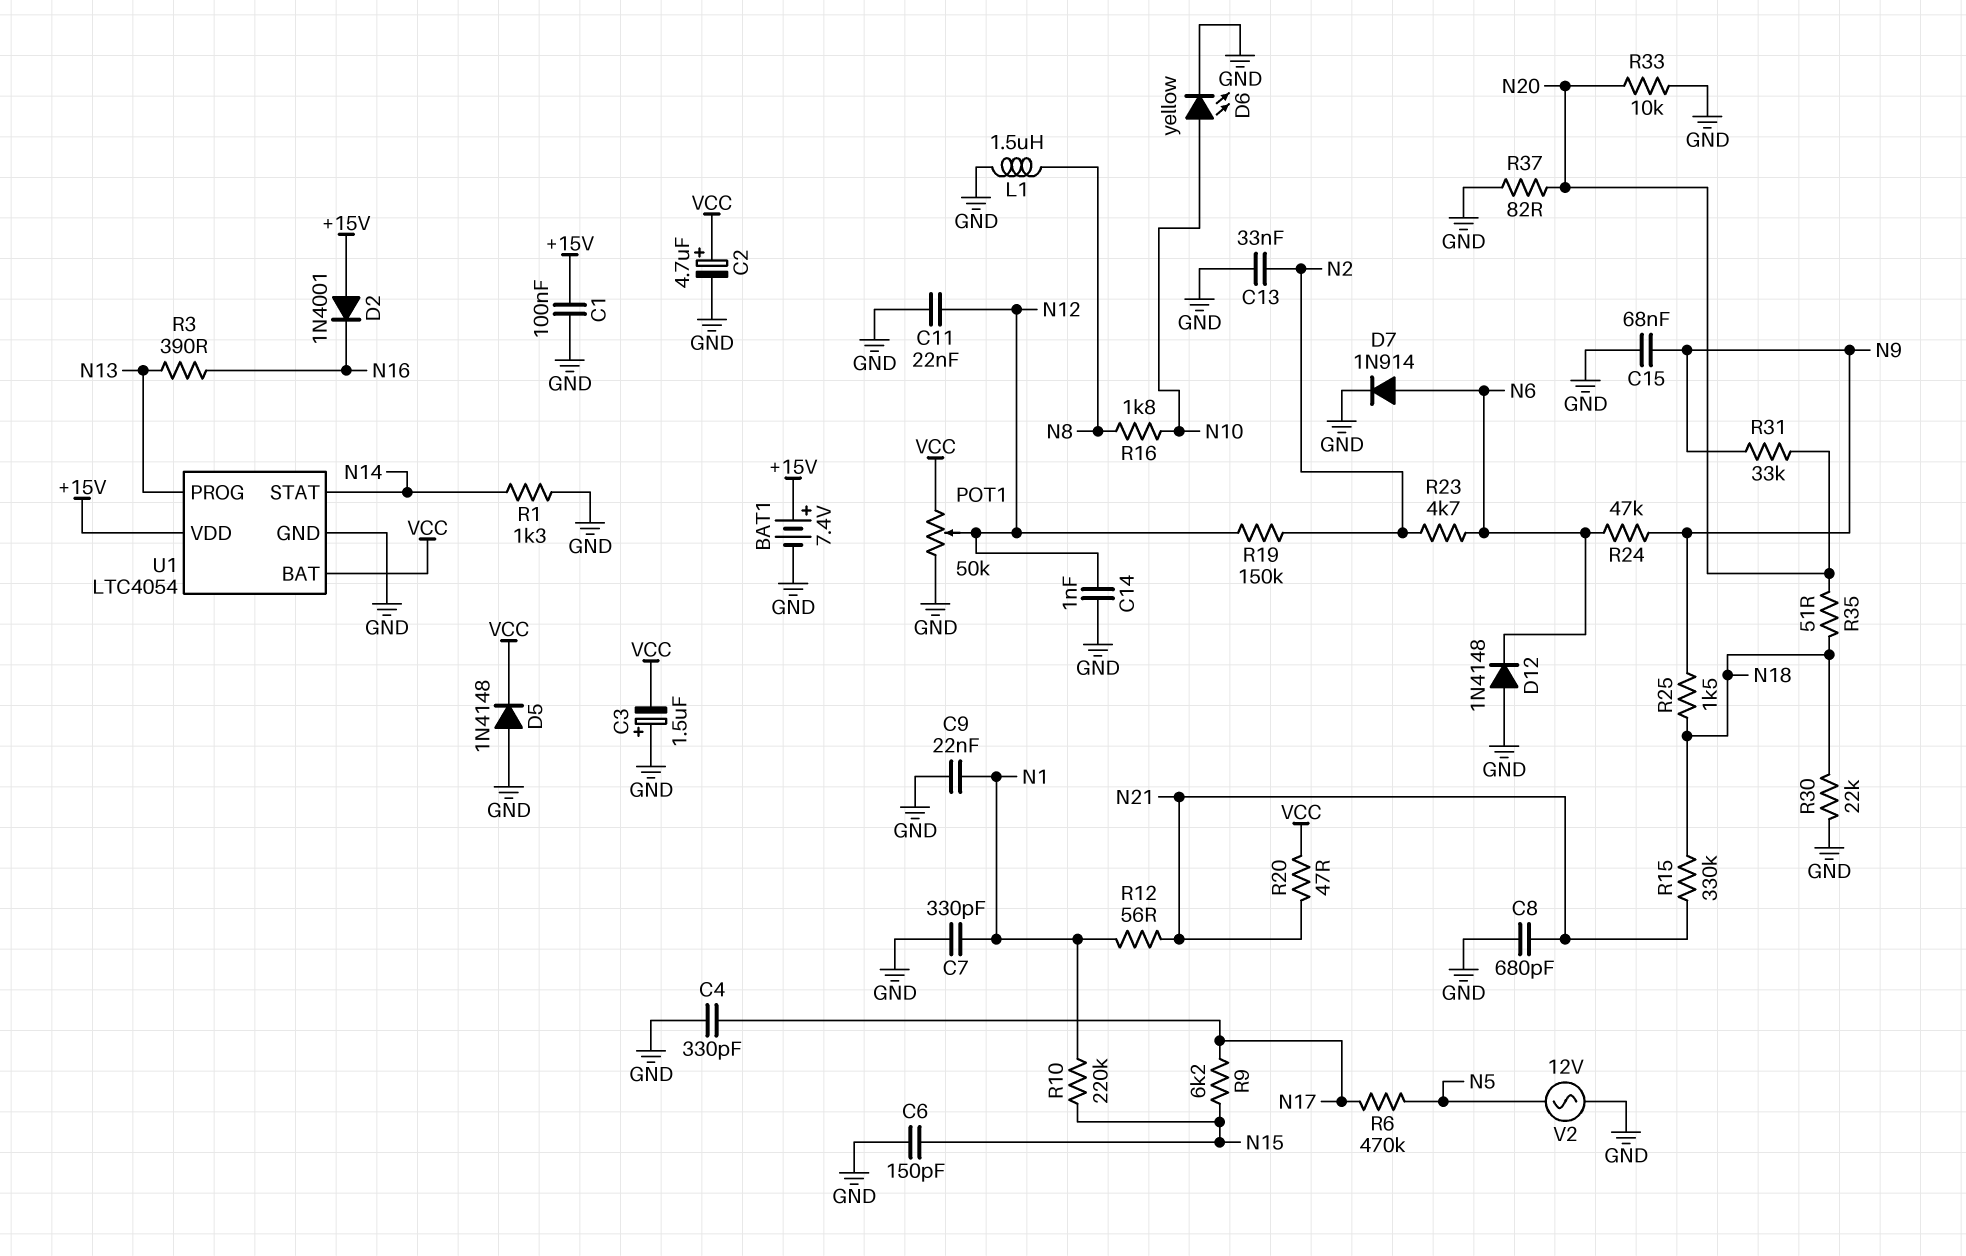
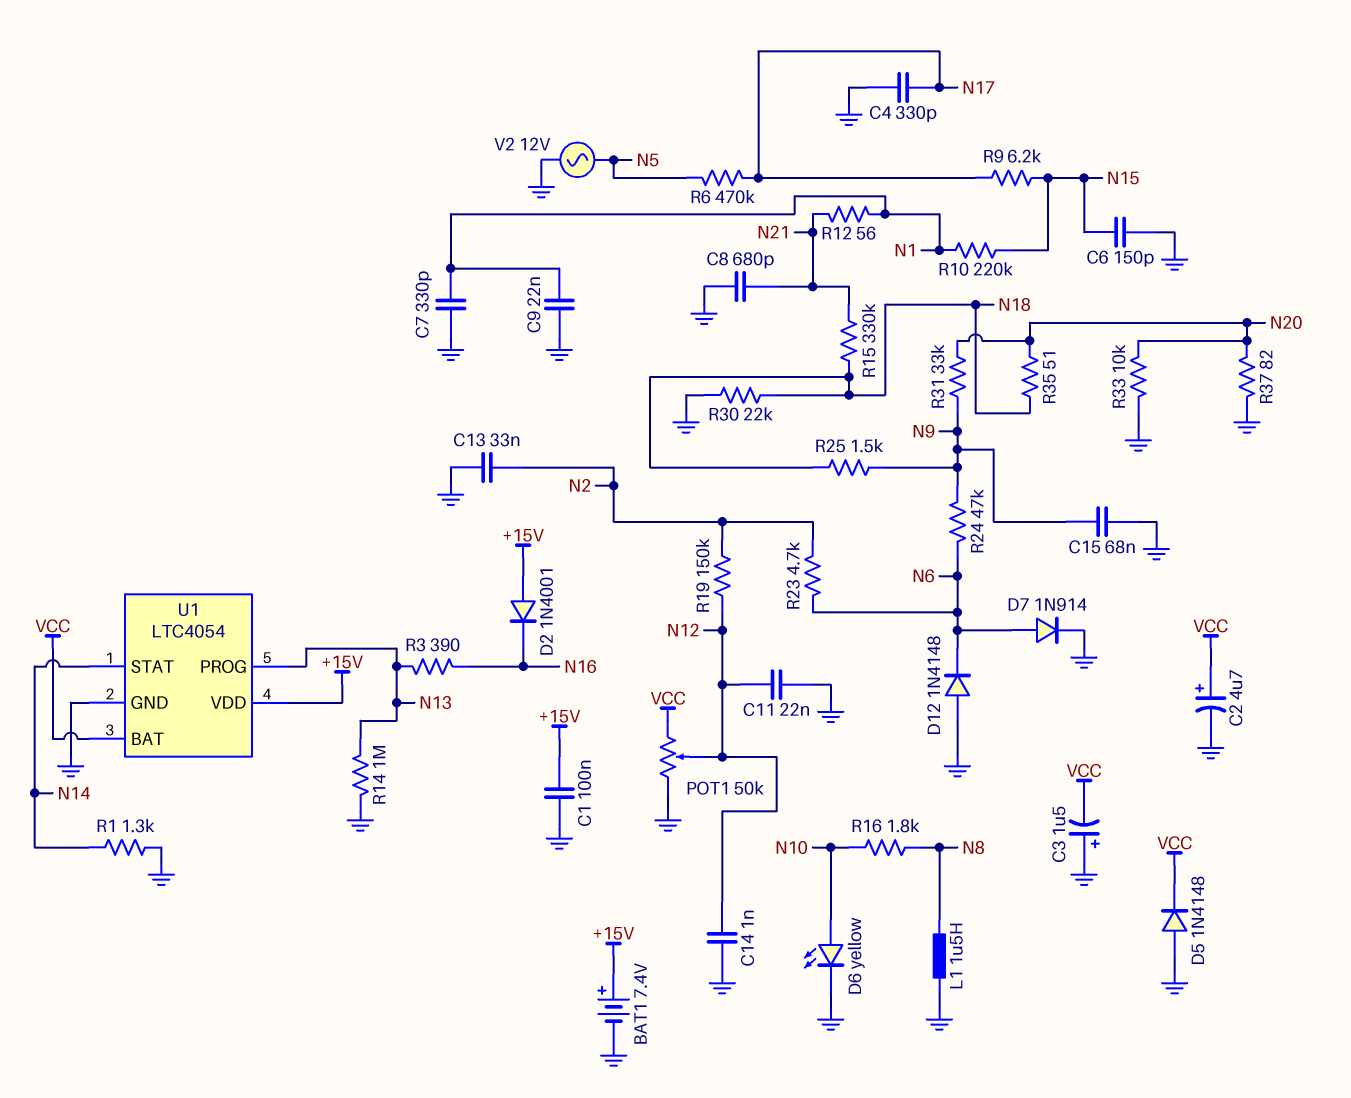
R14: none -> 1M (GND, N13)
R20: 47 (N21, VCC) -> none

